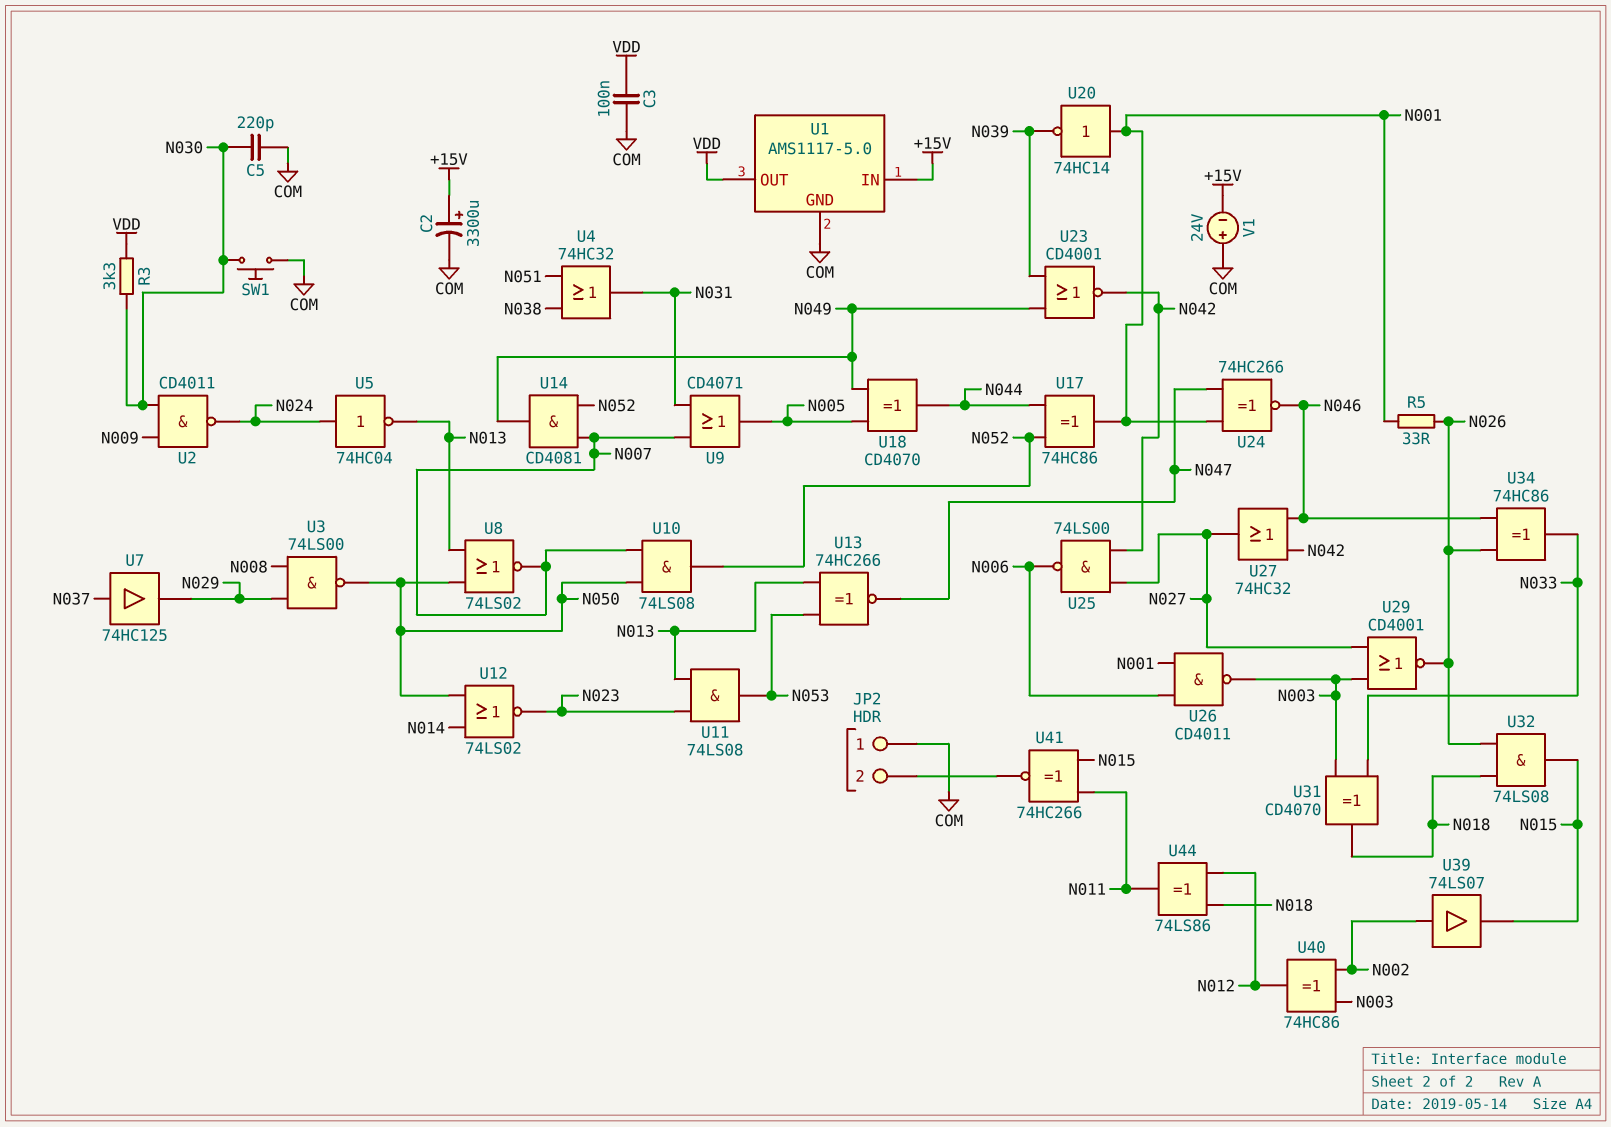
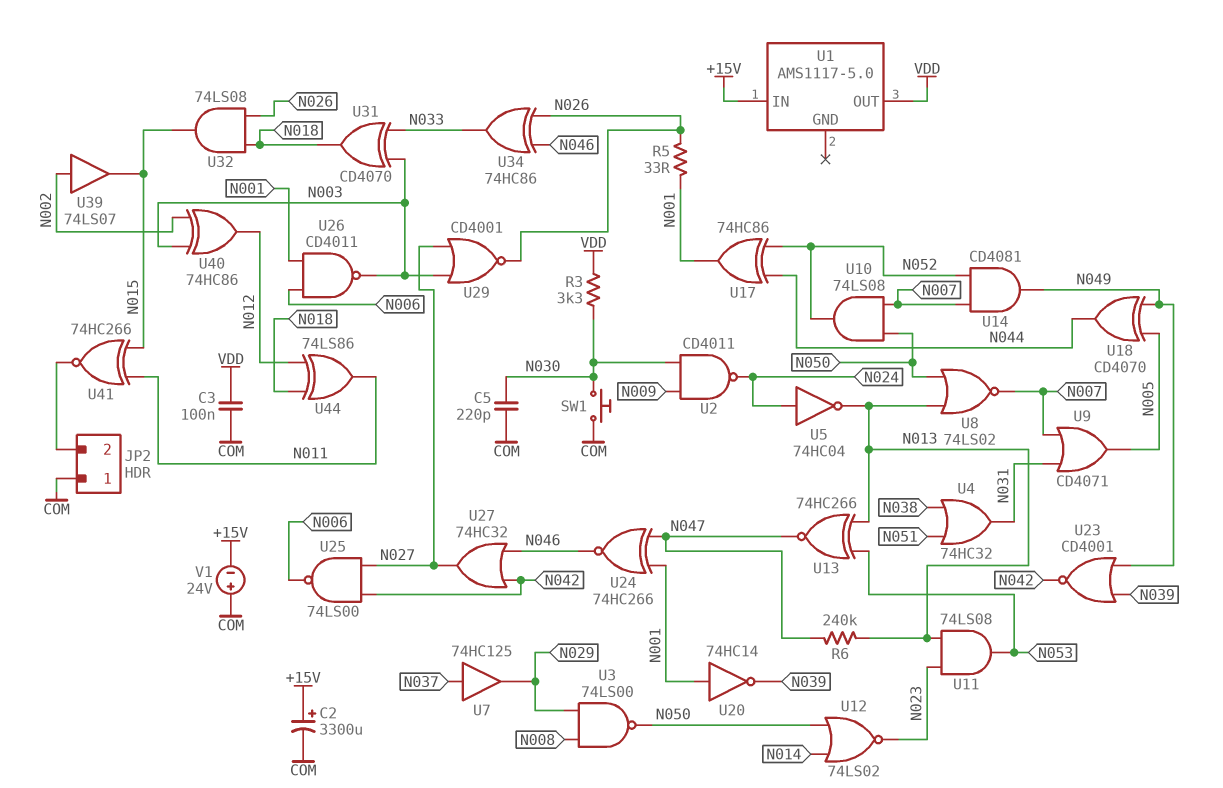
R6: none -> 240k (N013, N047)
U1 pin GND: COM -> none

